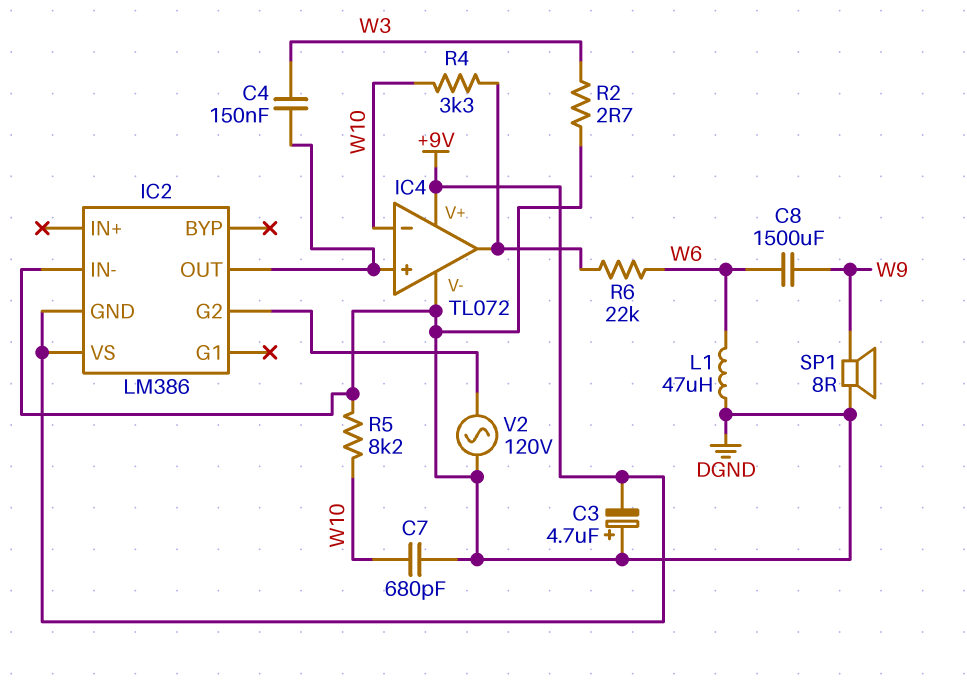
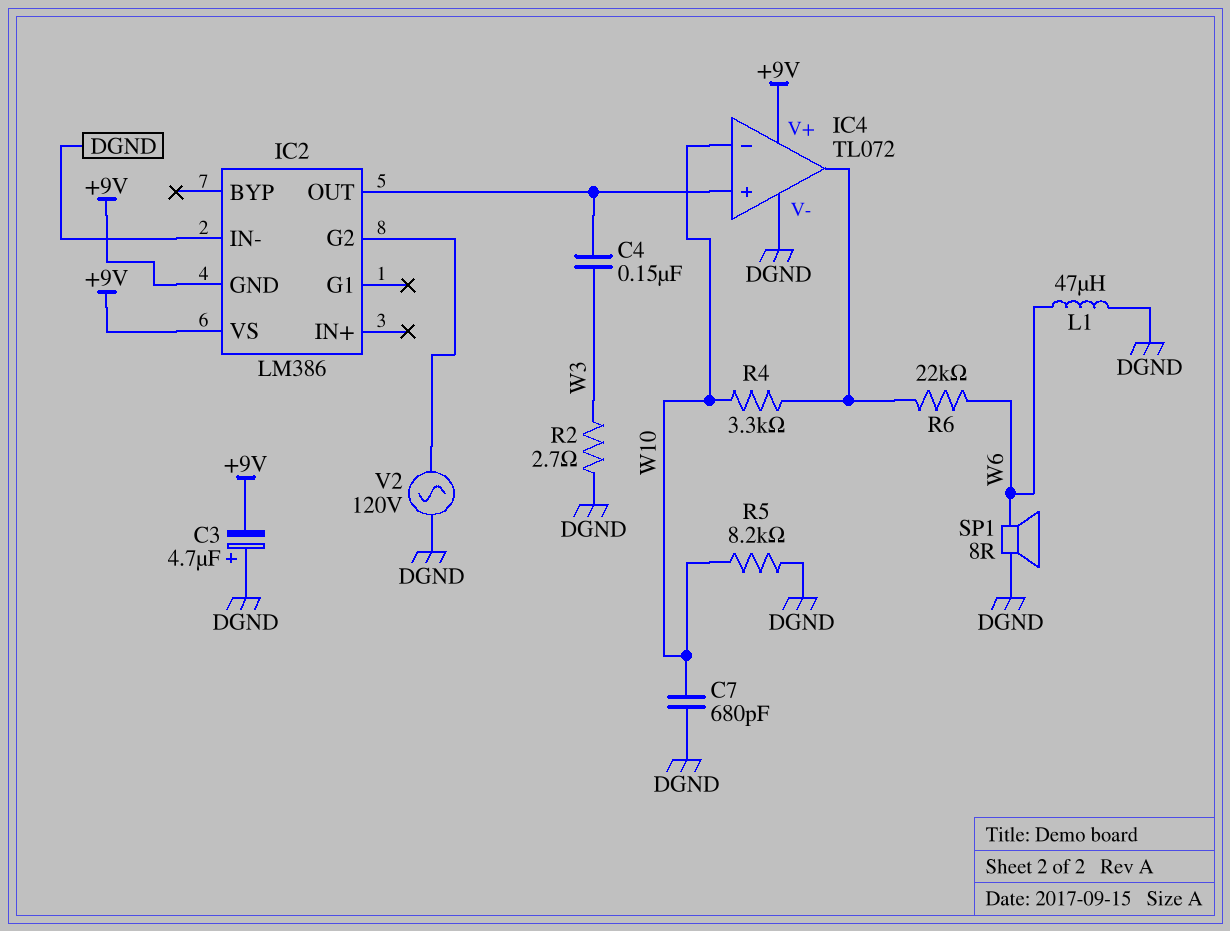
C8: 1500uF (W6, W9) -> none
SP1: speaker 8R (DGND, W9) -> speaker 8R (DGND, W6)

